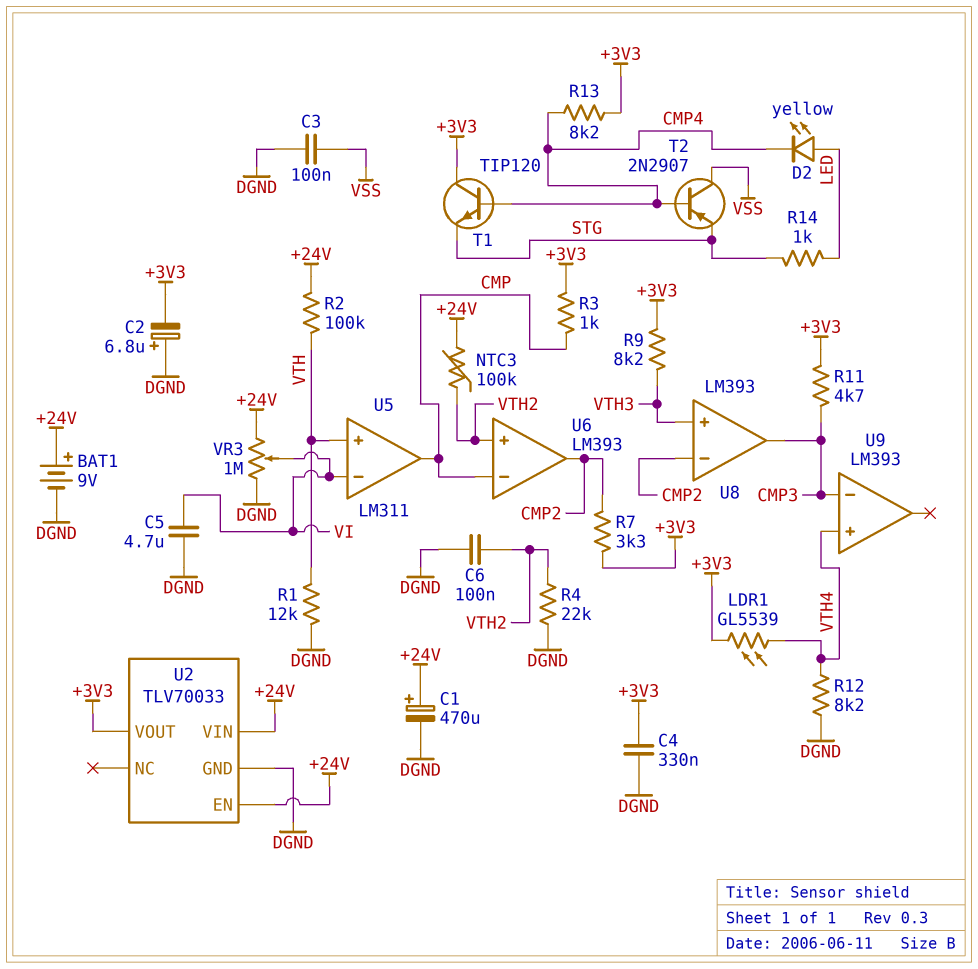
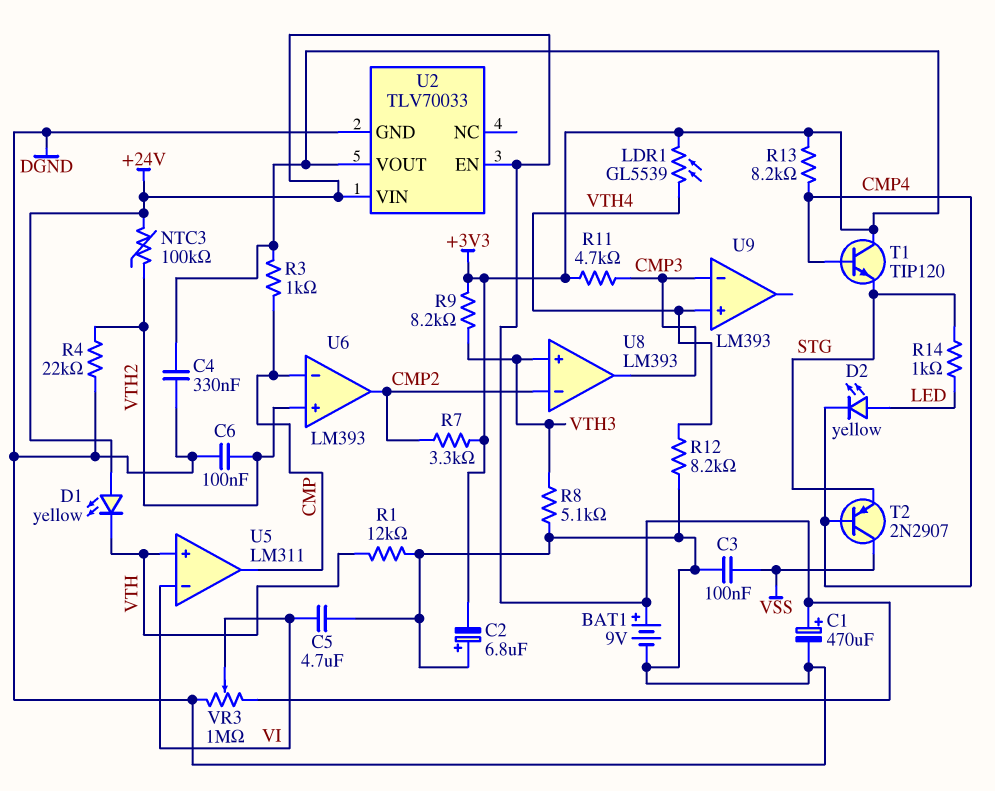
D1: none -> LED yellow (A +24V, K VTH)
R2: 100k (+24V, VTH) -> none
R8: none -> 5.1k (DGND, VTH3)

